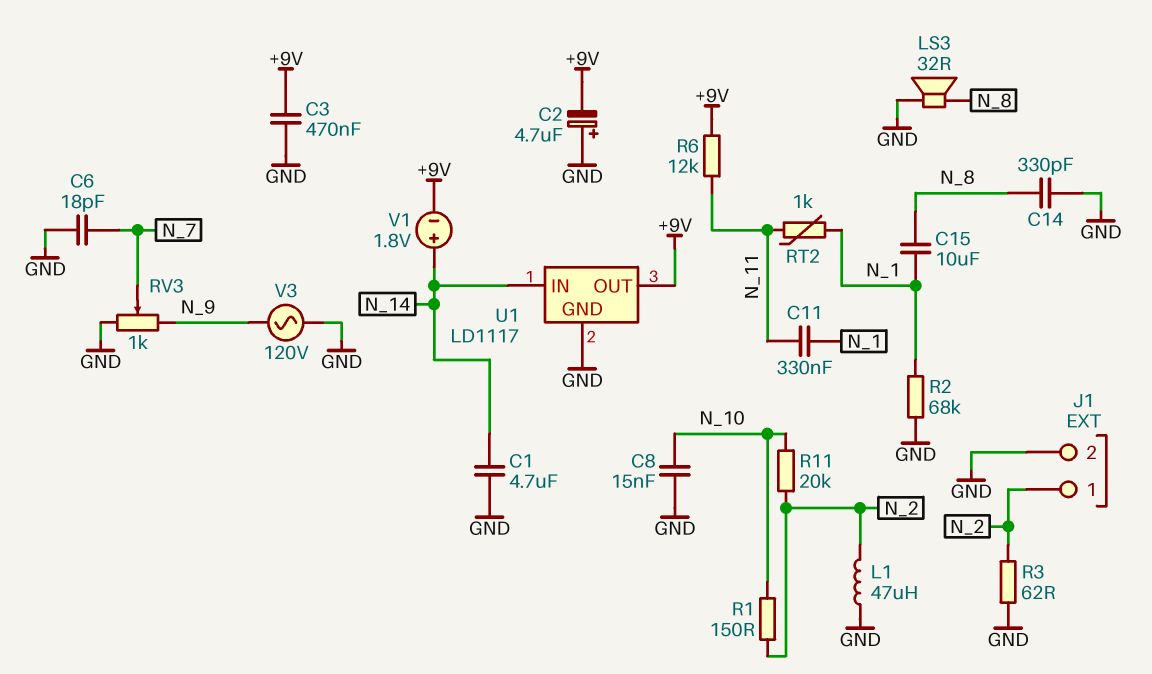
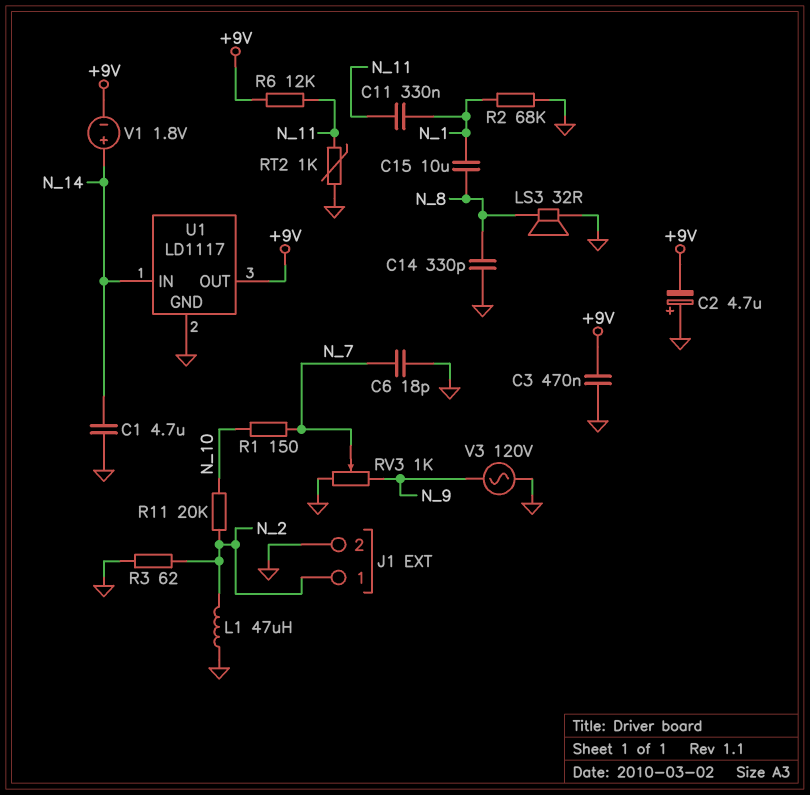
C8: 15nF (GND, N_10) -> none
R1: 150 (N_2, N_10) -> 150 (N_7, N_10)
RT2: 1k (N_1, N_11) -> 1k (GND, N_11)

